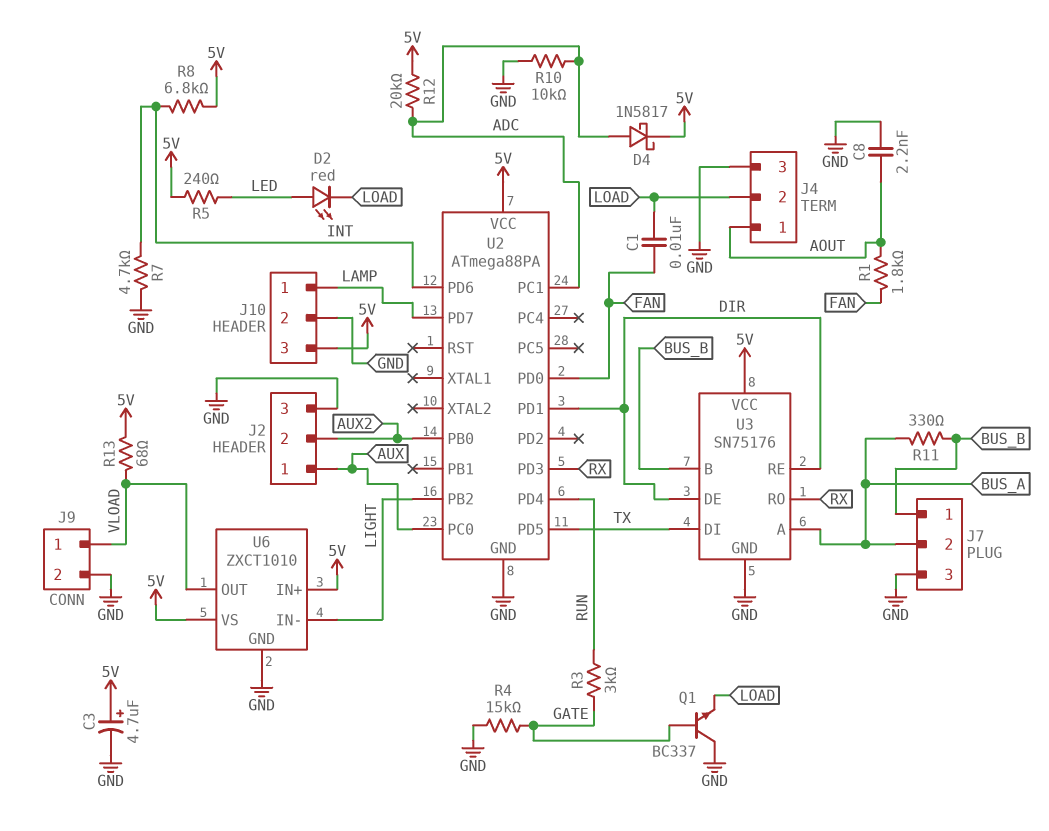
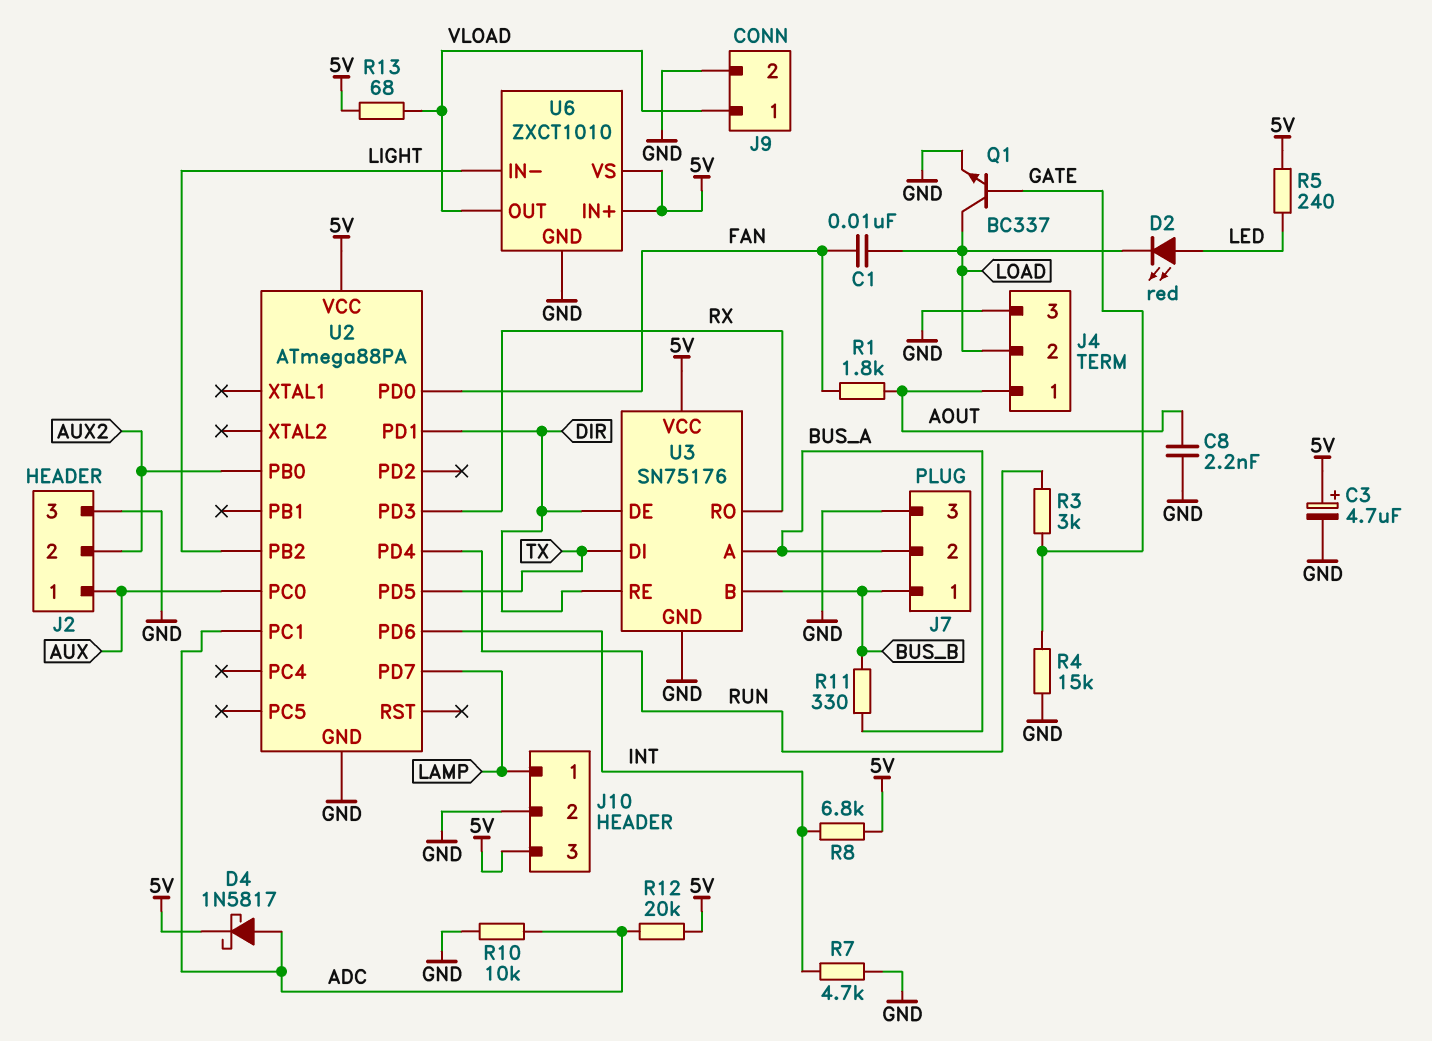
Q1: NPN BC337 (B GATE, C GND, E LOAD) -> NPN BC337 (B GATE, C LOAD, E GND)

